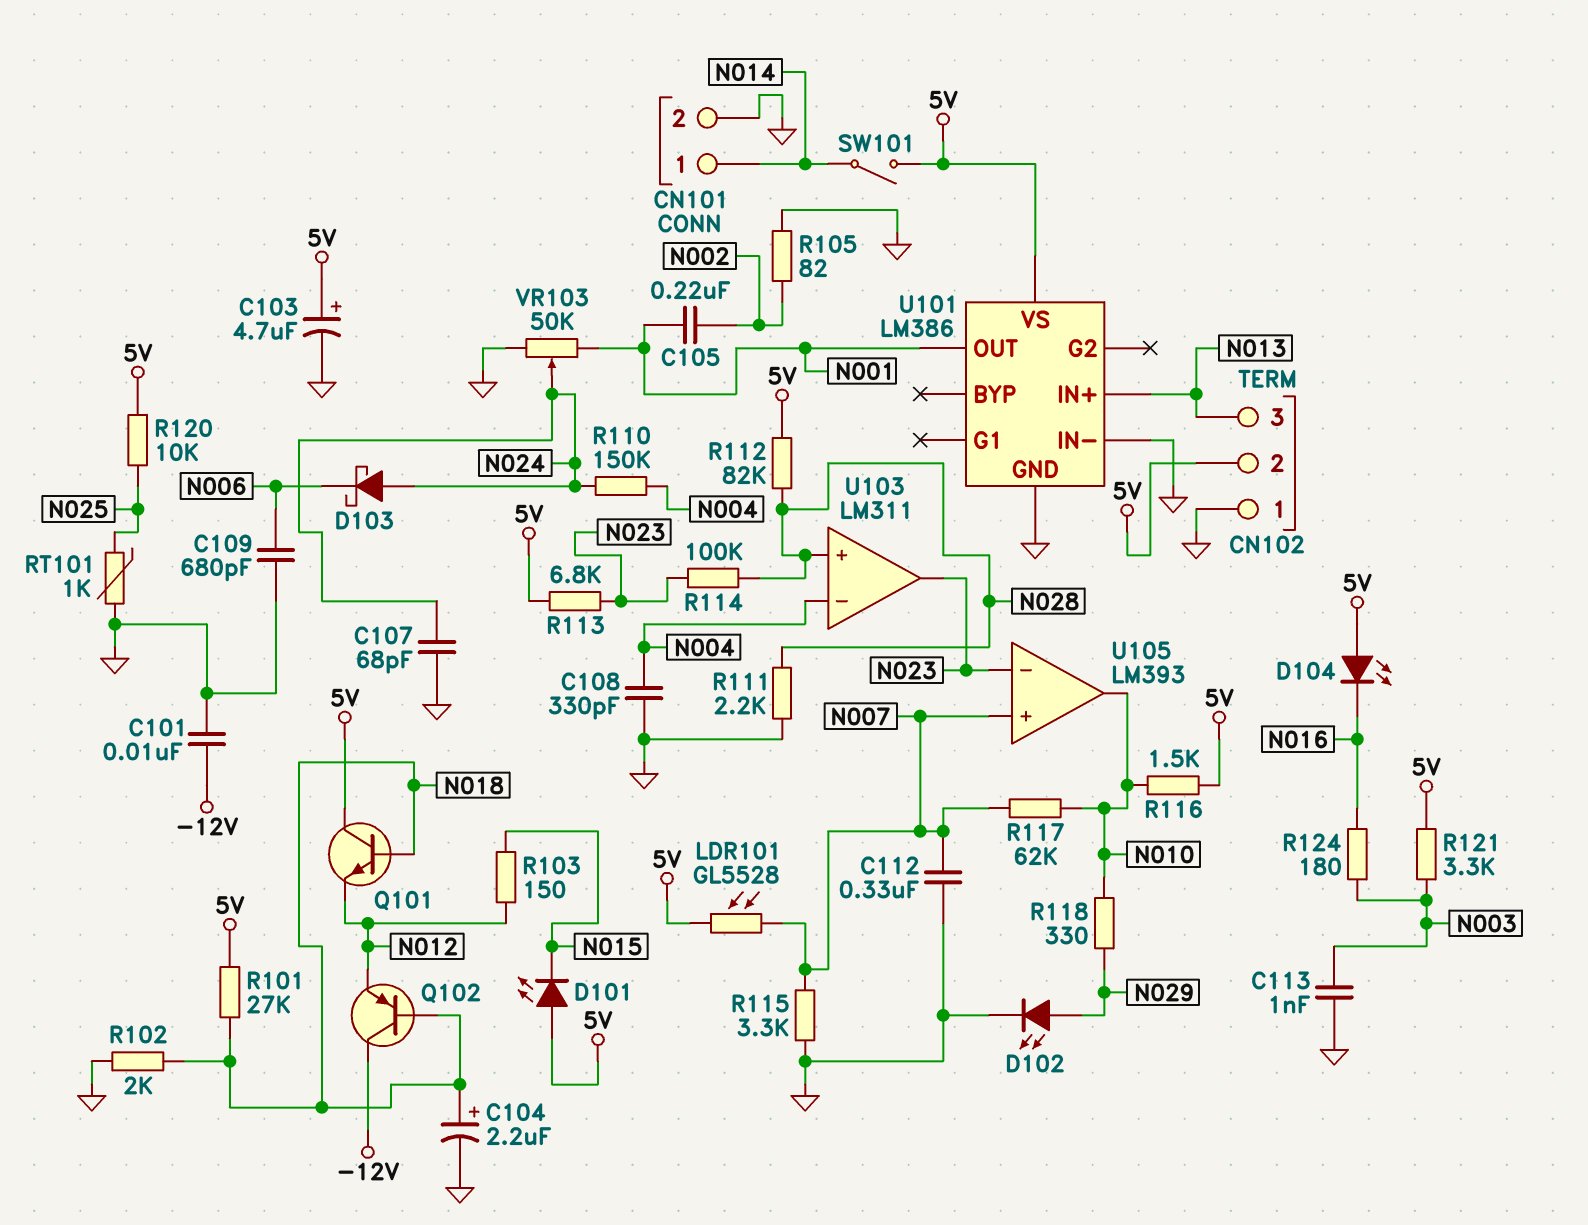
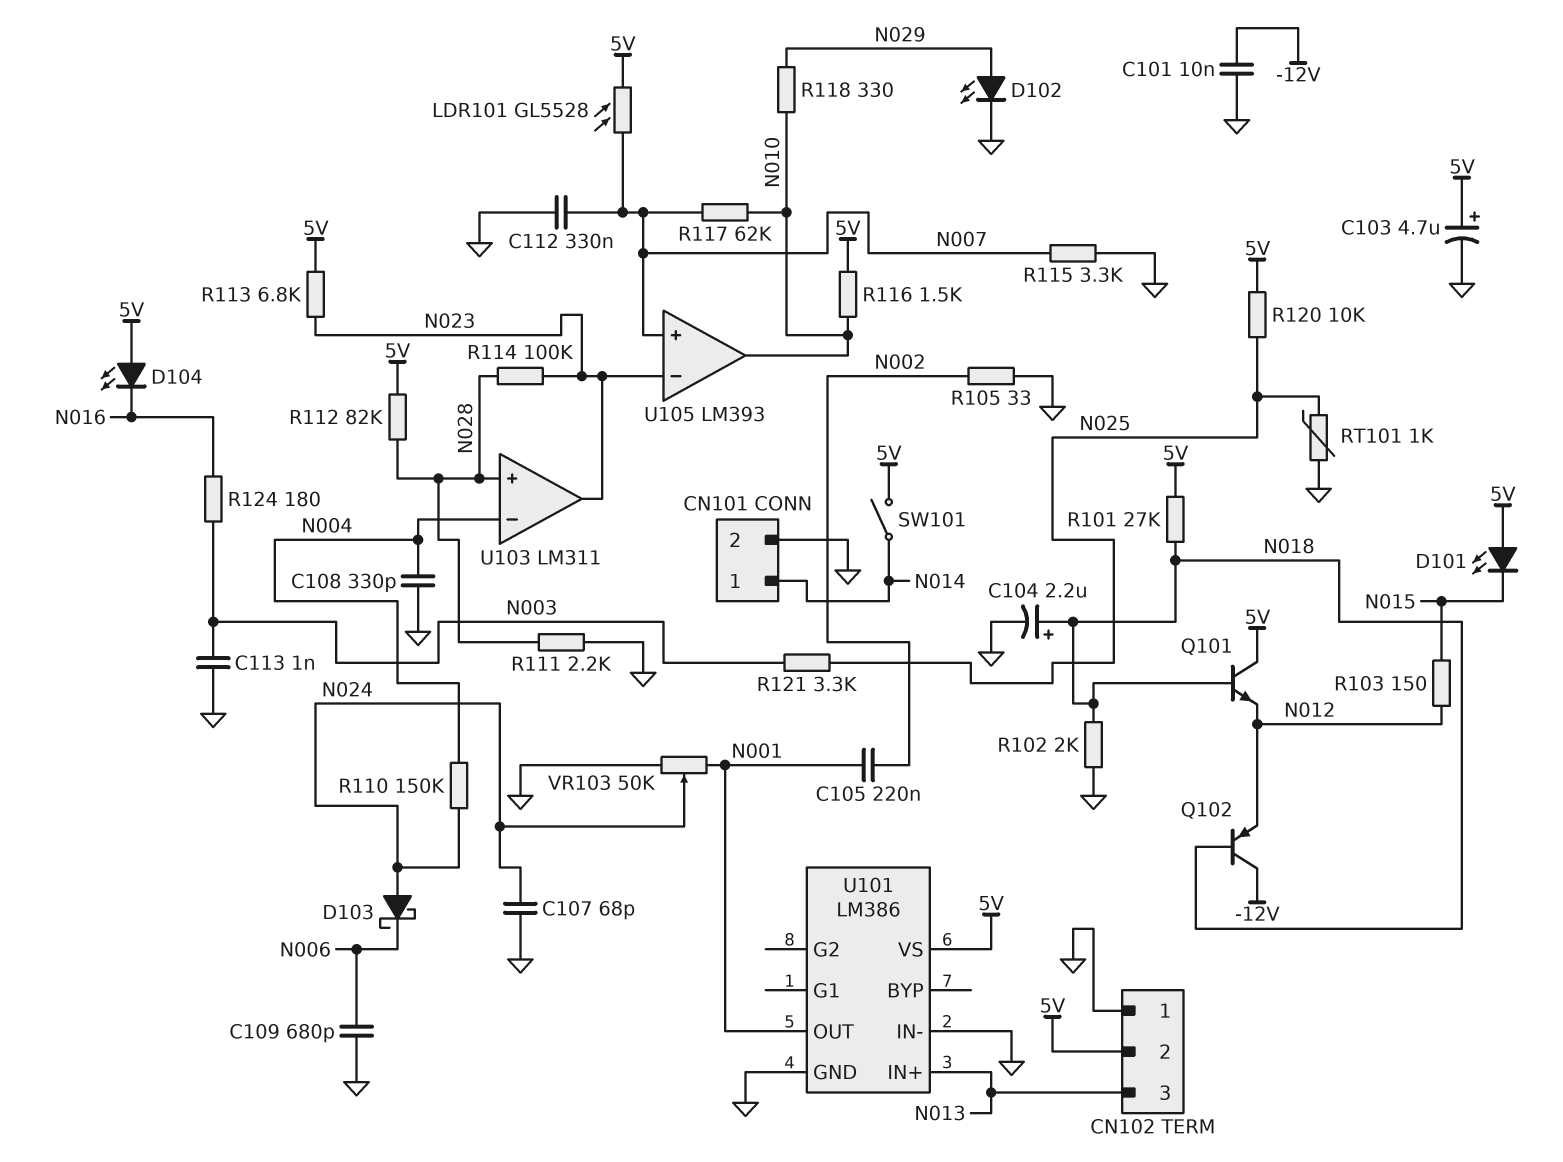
R105: 82 (GND, N002) -> 33 (GND, N002)
R121: 3.3k (5V, N003) -> 3.3k (N003, N025)

